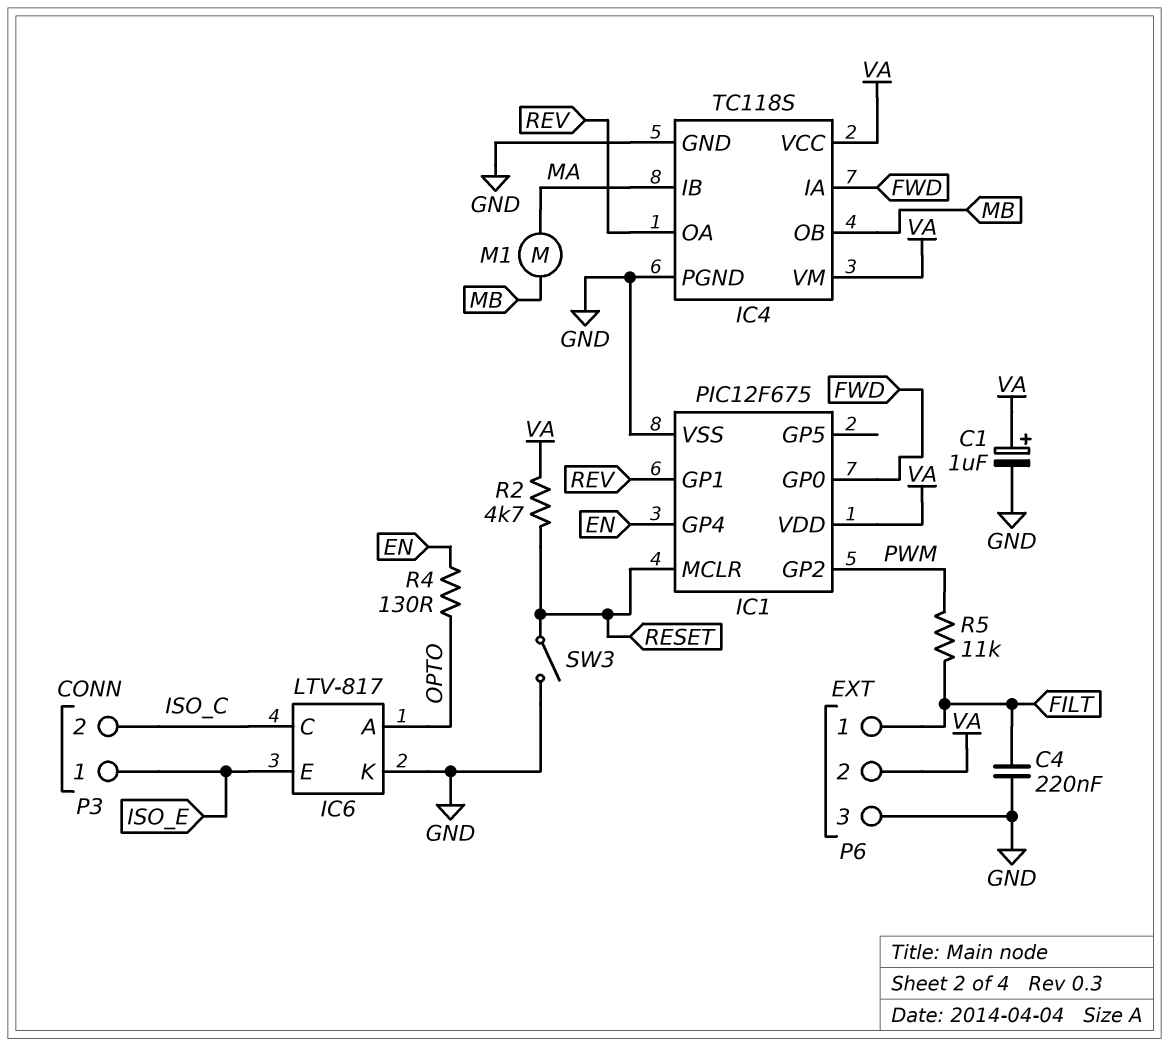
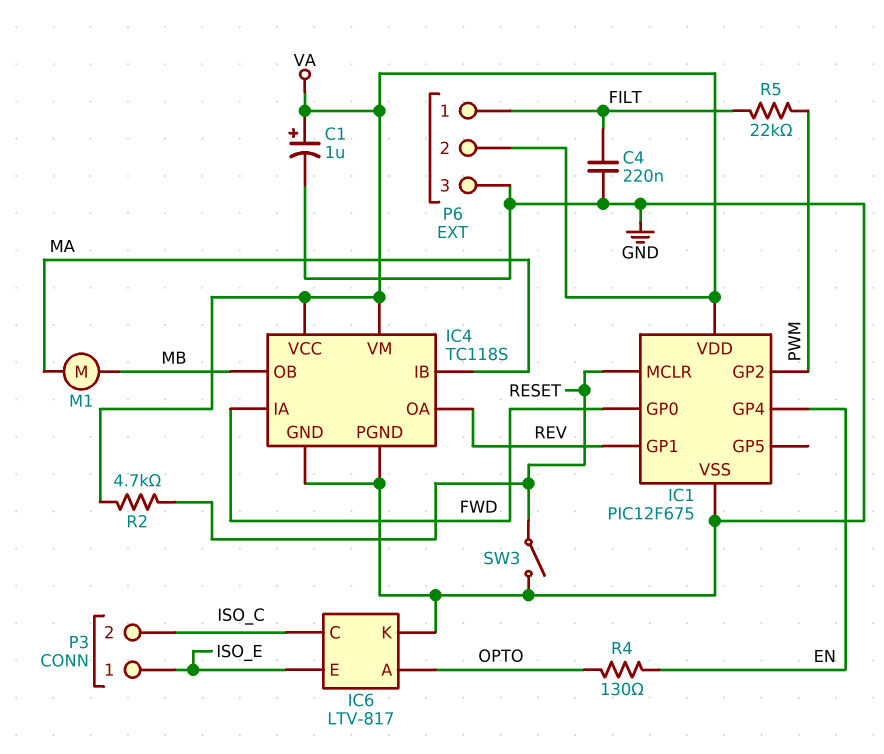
R5: 11k (FILT, PWM) -> 22k (FILT, PWM)

